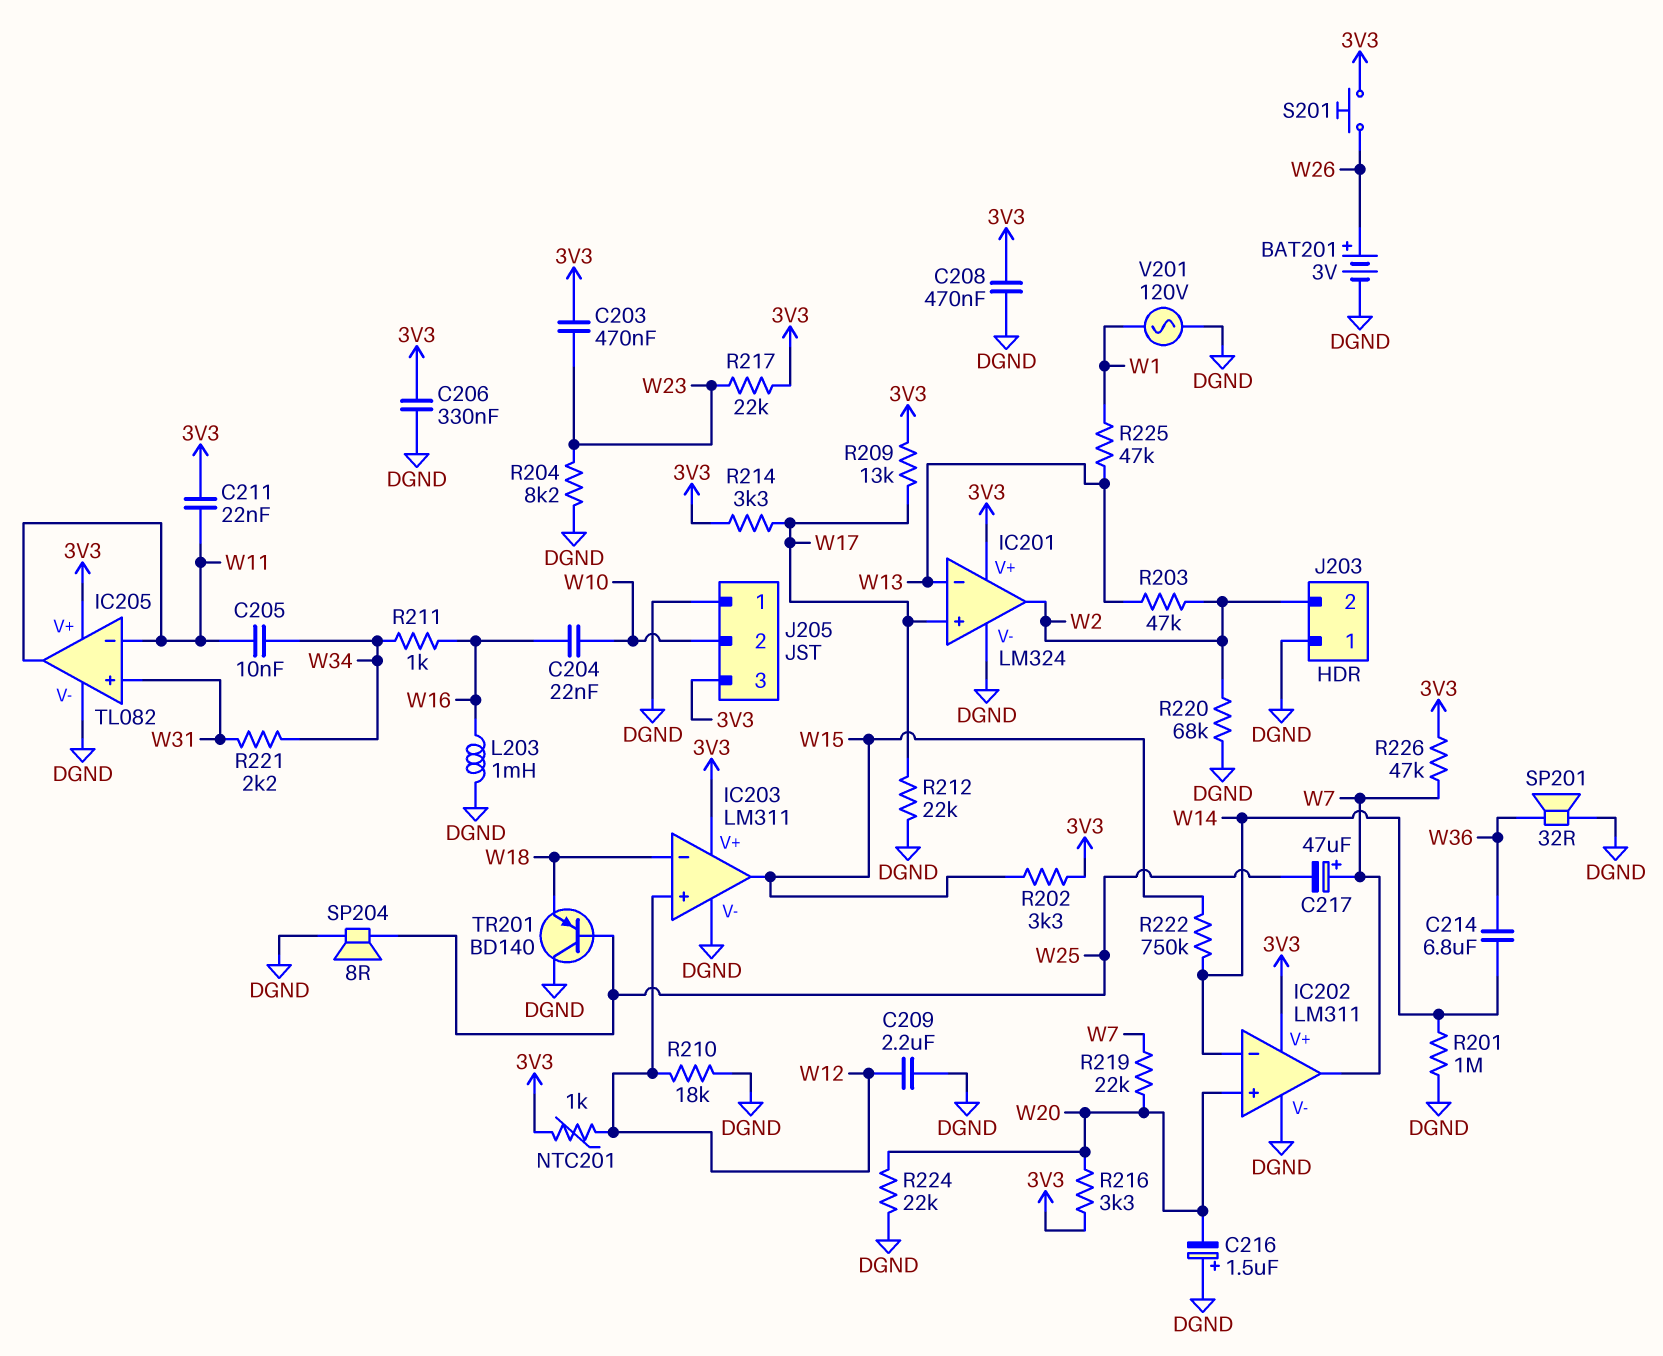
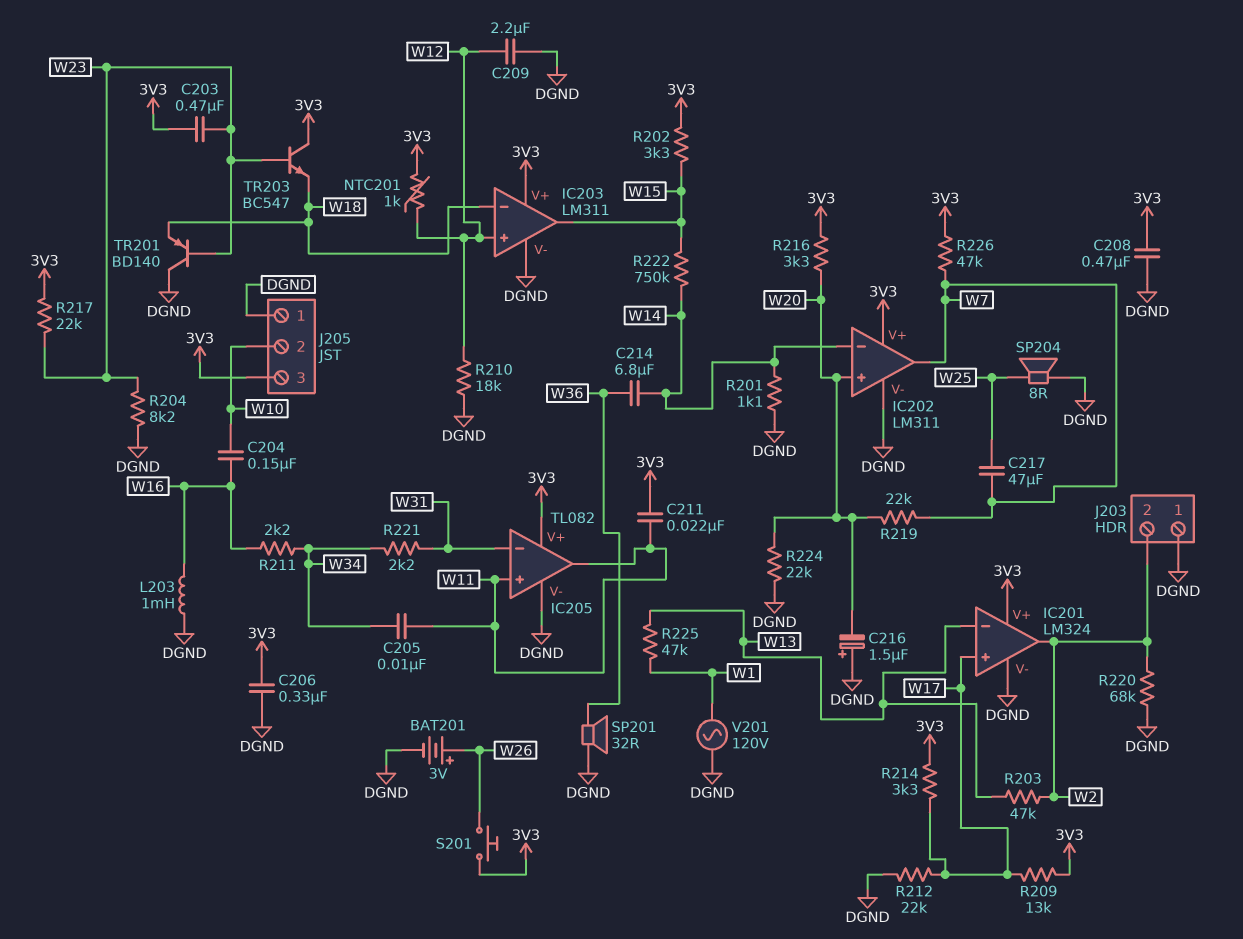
C204: 22nF (W10, W16) -> 150nF (W10, W16)
C217: 47uF (plus W7, minus W25) -> 47uF (W7, W25)
IC205 pin in+: W31 -> W11
IC205 pin in-: W11 -> W31
R201: 1M (DGND, W14) -> 1.1k (DGND, W14)
R211: 1k (W16, W34) -> 2.2k (W16, W34)
TR201: PNP BD140 (B W25, C DGND, E W18) -> PNP BD140 (B W23, C DGND, E W18)
TR203: none -> NPN BC547 (B W23, C 3V3, E W18)

